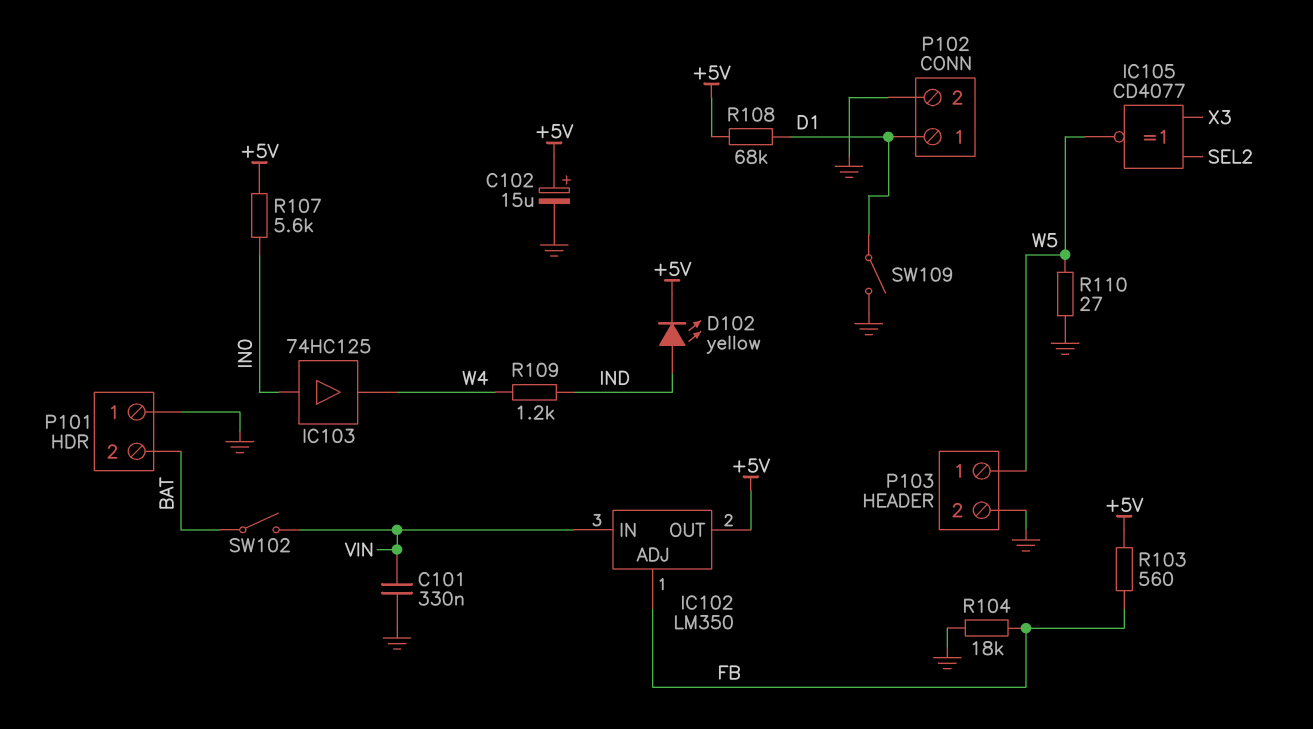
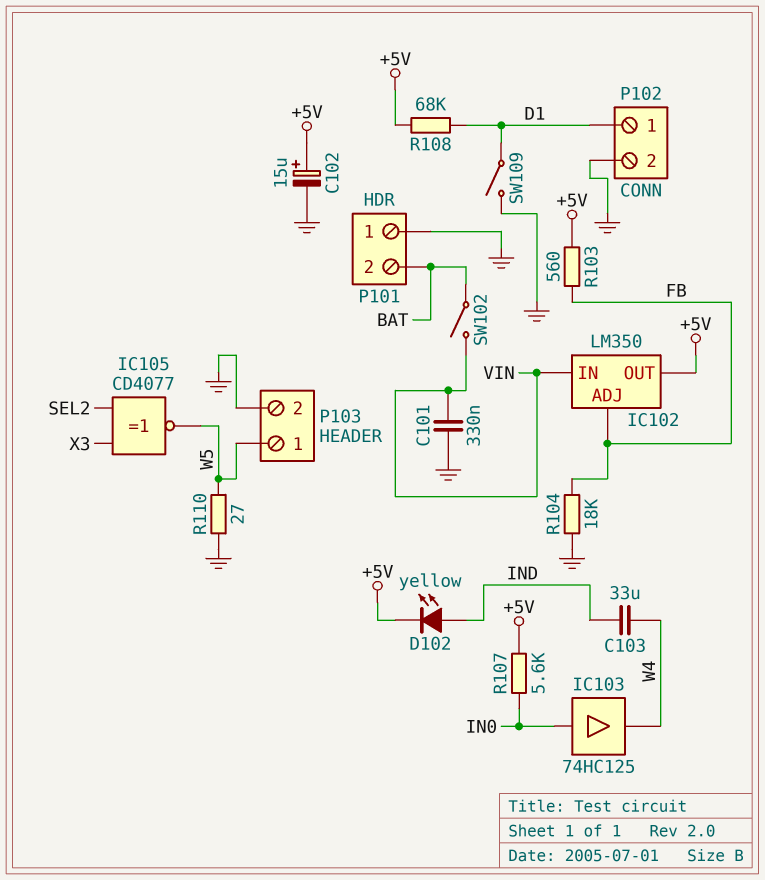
C103: none -> 33uF (IND, W4)
R109: 1.2k (IND, W4) -> none

